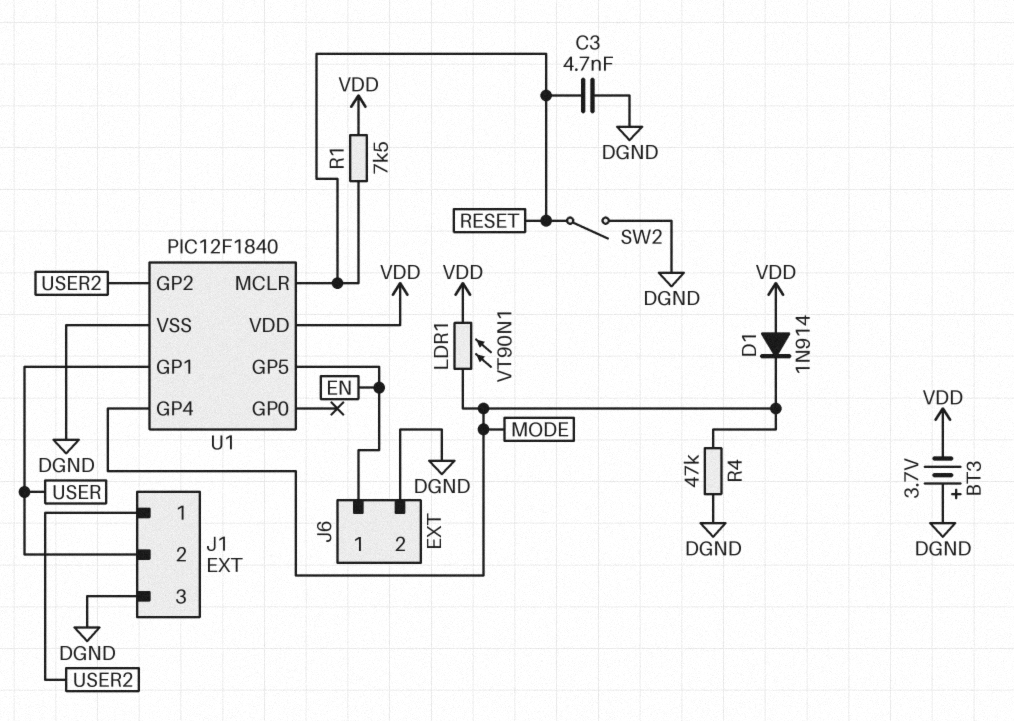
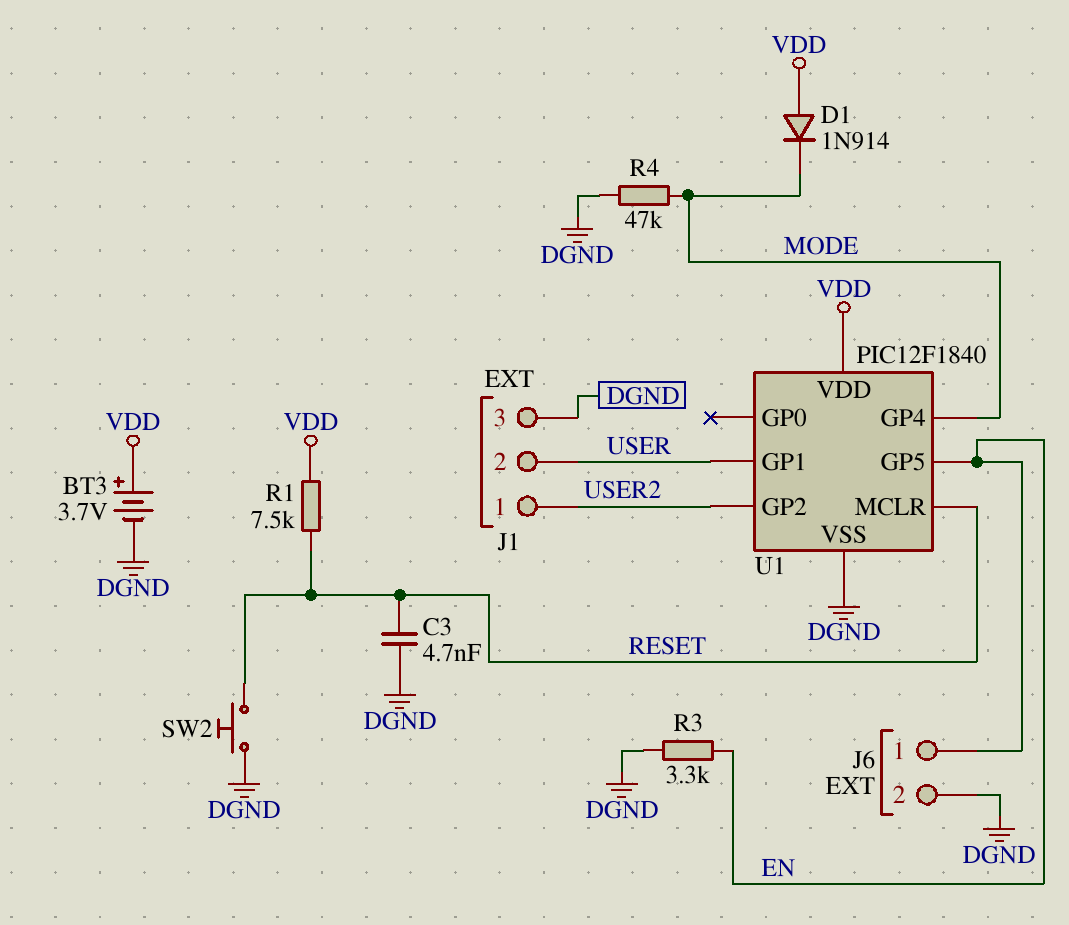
BT3: 3.7V (plus DGND, minus VDD) -> 3.7V (plus VDD, minus DGND)
LDR1: VT90N1 (MODE, VDD) -> none
R3: none -> 3.3k (DGND, EN)
SW2: switch (DGND, RESET) -> button (DGND, RESET)

